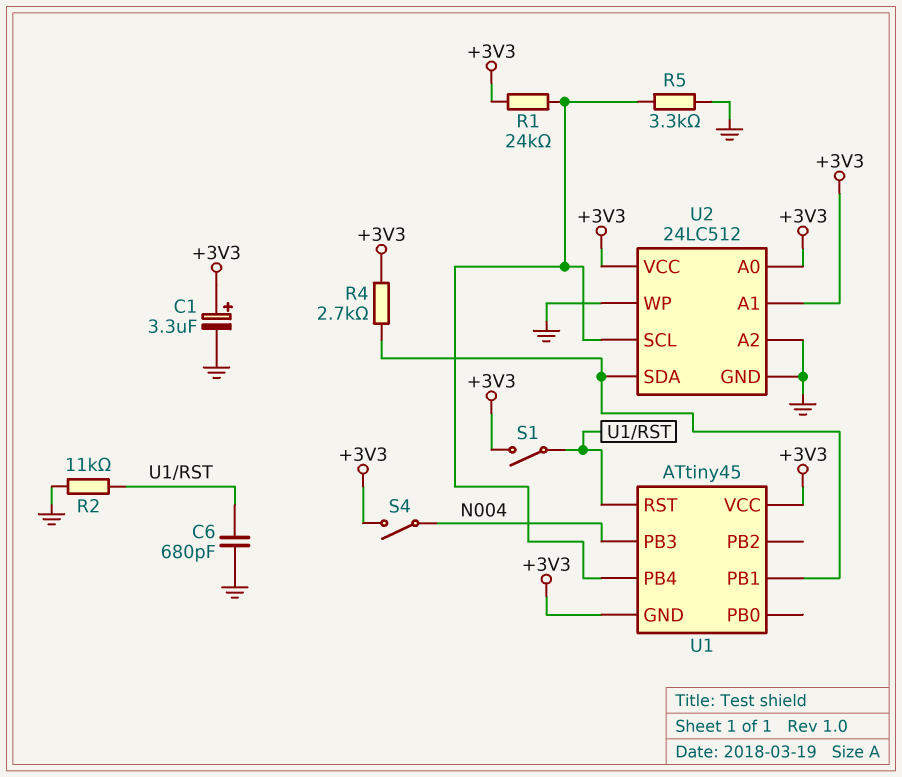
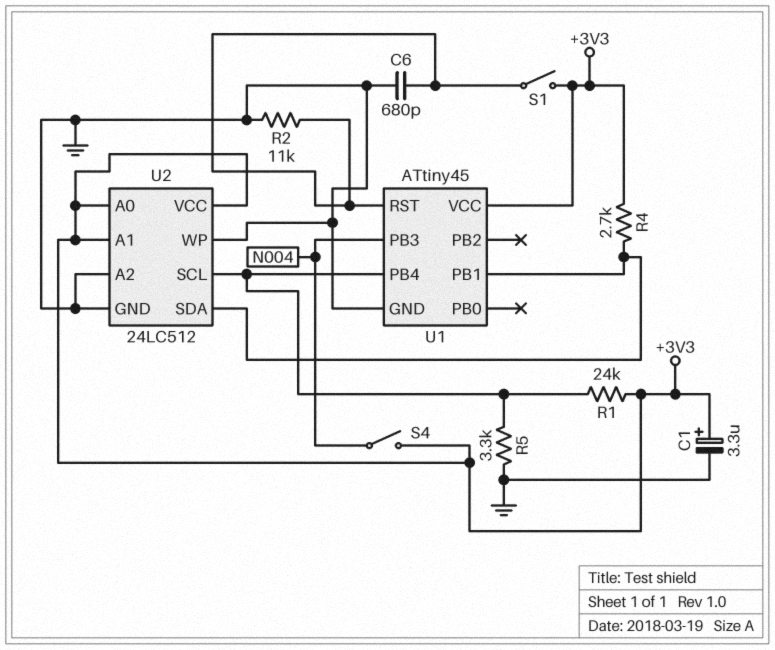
U1 pin GND: +3V3 -> GND

